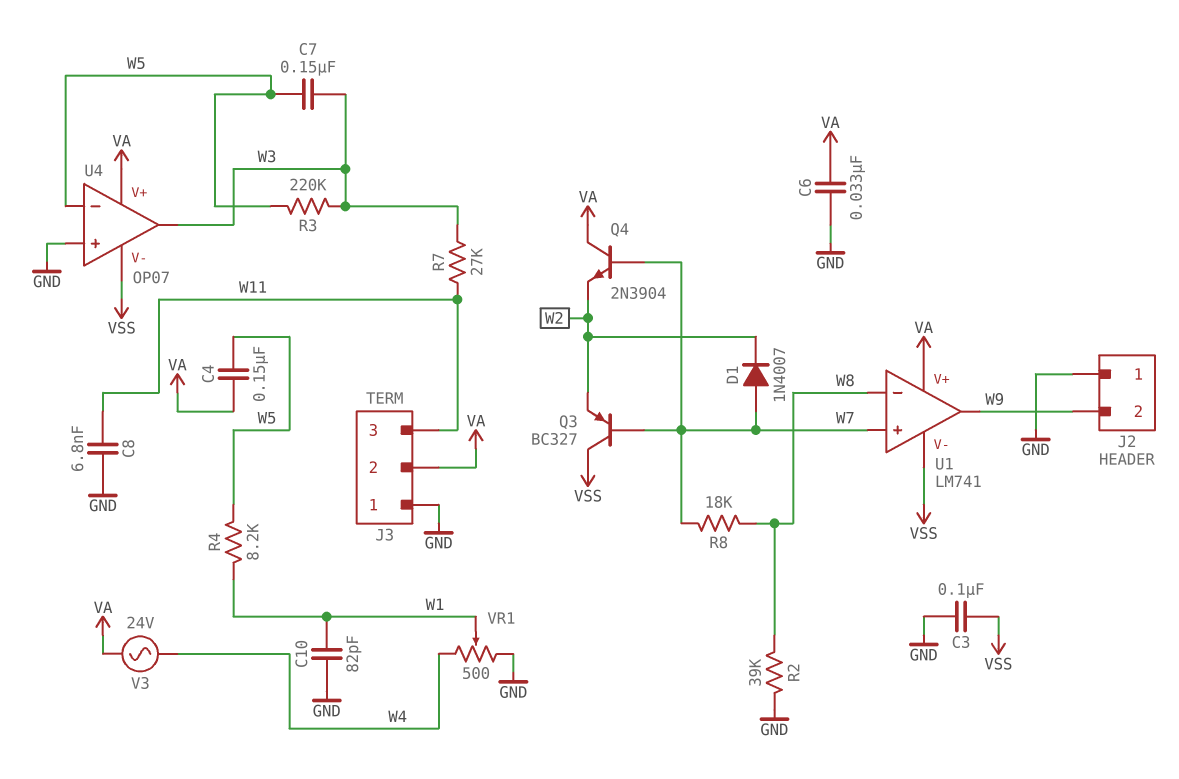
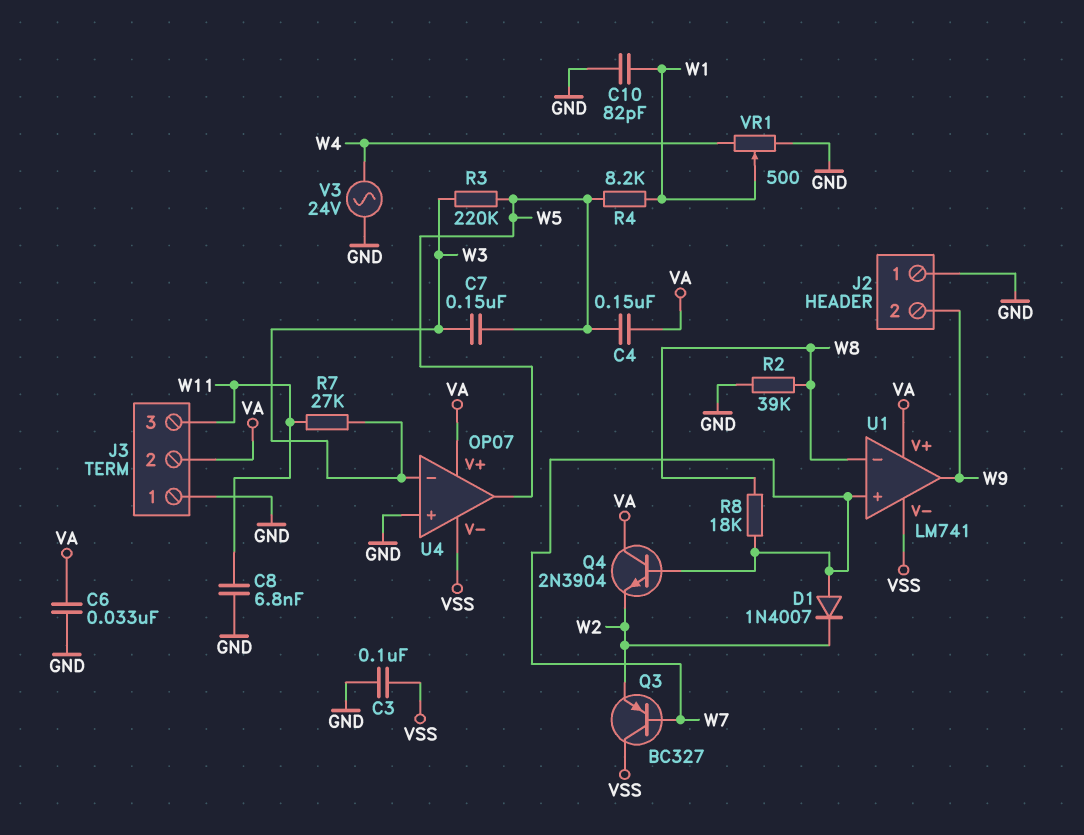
U4 pin in-: W5 -> W3
U4 pin out: W3 -> W5
V3: AC 24V (VA, W4) -> AC 24V (GND, W4)

